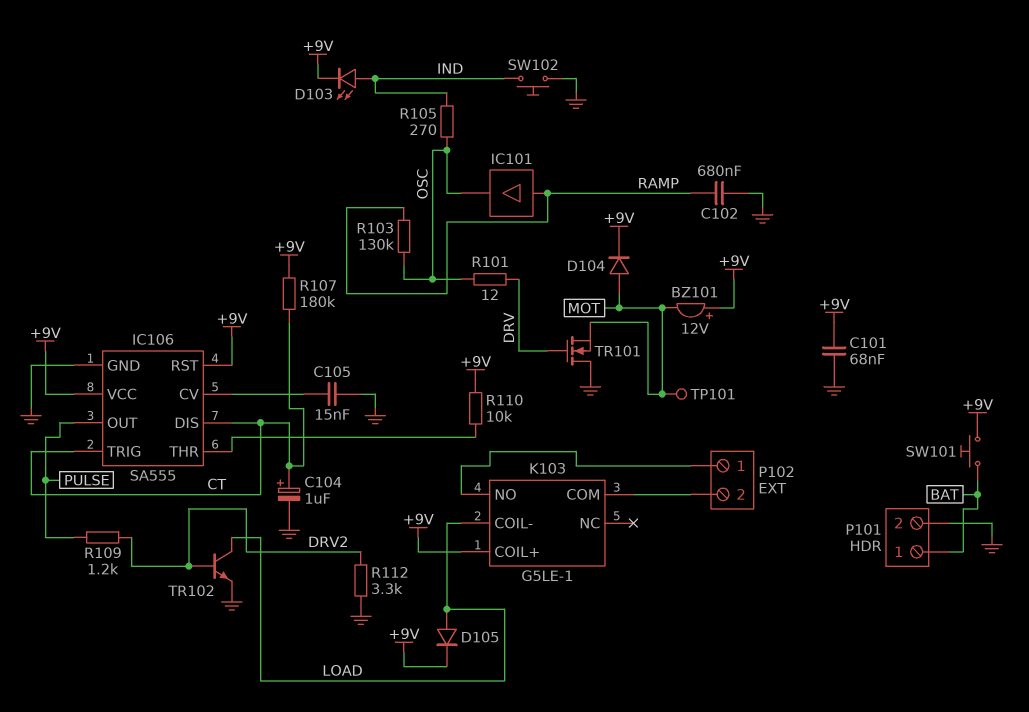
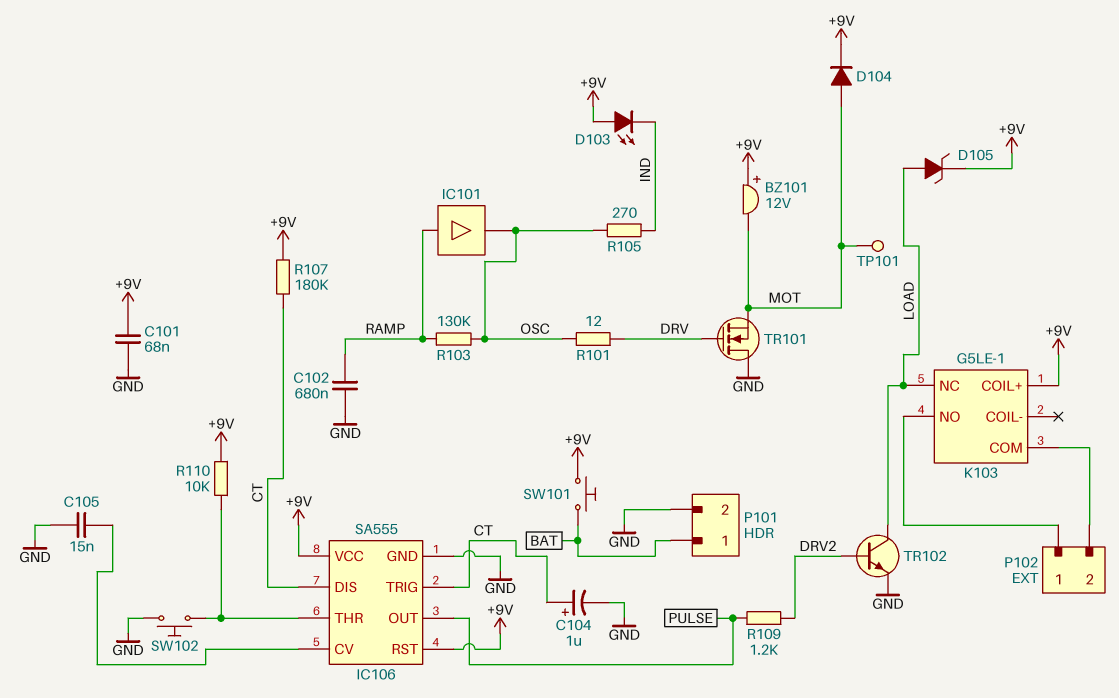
D103: LED (A IND, K +9V) -> LED (A +9V, K IND)
D105: diode (A LOAD, K +9V) -> zener (A LOAD, K +9V)
K103 pin COIL-: LOAD -> none
K103 pin NC: none -> LOAD
R112: 3.3k (DRV2, GND) -> none
SW102: button (GND, IND) -> button (GND, IC106/THR)

